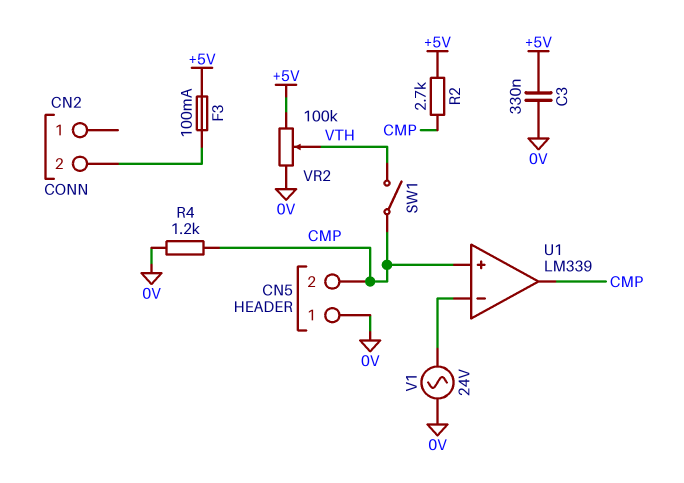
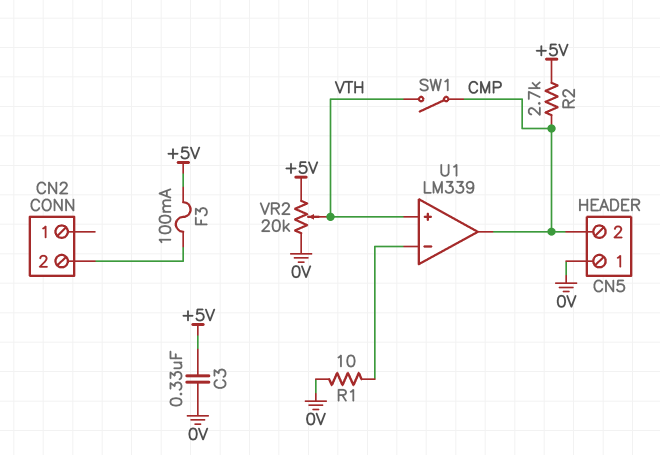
R1: none -> 10 (0V, U1/in-)
R4: 1.2k (0V, CMP) -> none
U1 pin in+: CMP -> VTH
V1: AC 24V (0V, U1/in-) -> none
VR2: 100k (+5V, 0V, wiper VTH) -> 20k (+5V, 0V, wiper VTH)

